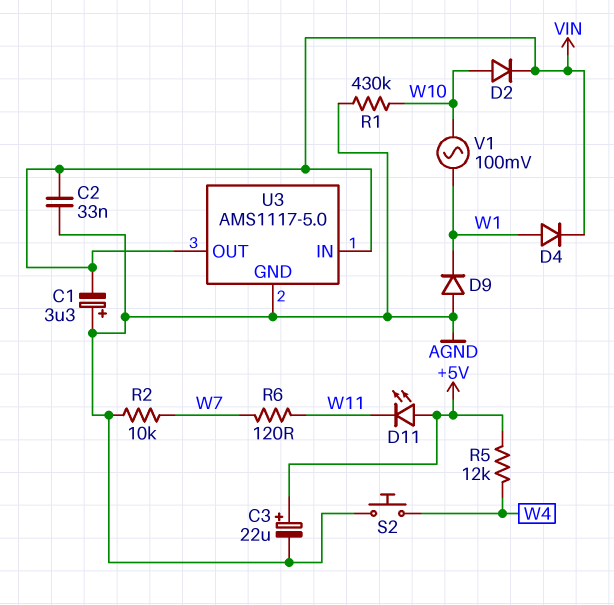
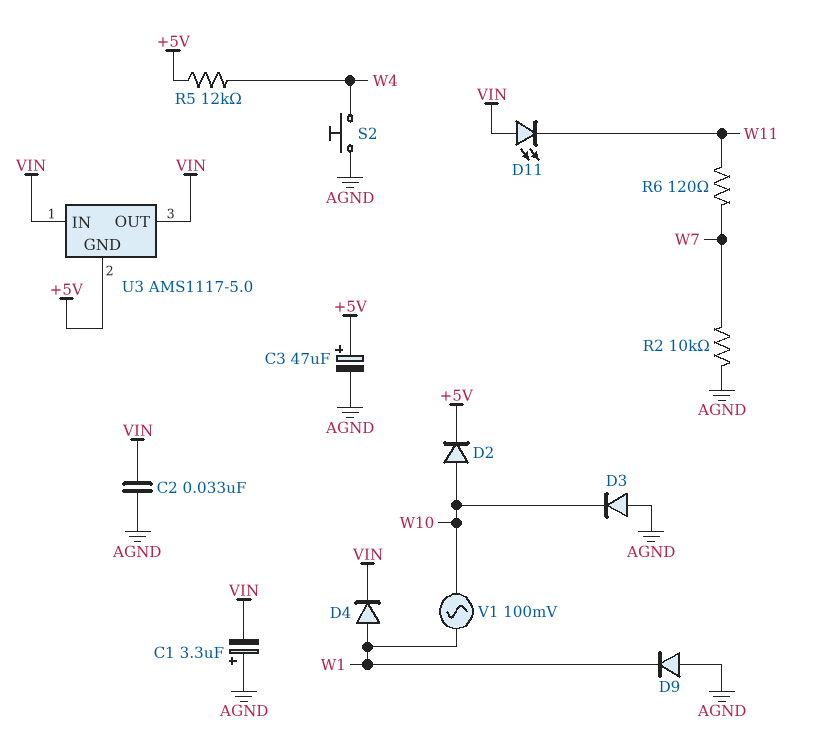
C3: 22uF (plus +5V, minus AGND) -> 47uF (plus +5V, minus AGND)
D2: diode (A W10, K VIN) -> diode (A W10, K +5V)
D3: none -> diode (A AGND, K W10)
D11: LED (A +5V, K W11) -> LED (A VIN, K W11)
R1: 430k (AGND, W10) -> none
U3 pin GND: AGND -> +5V

